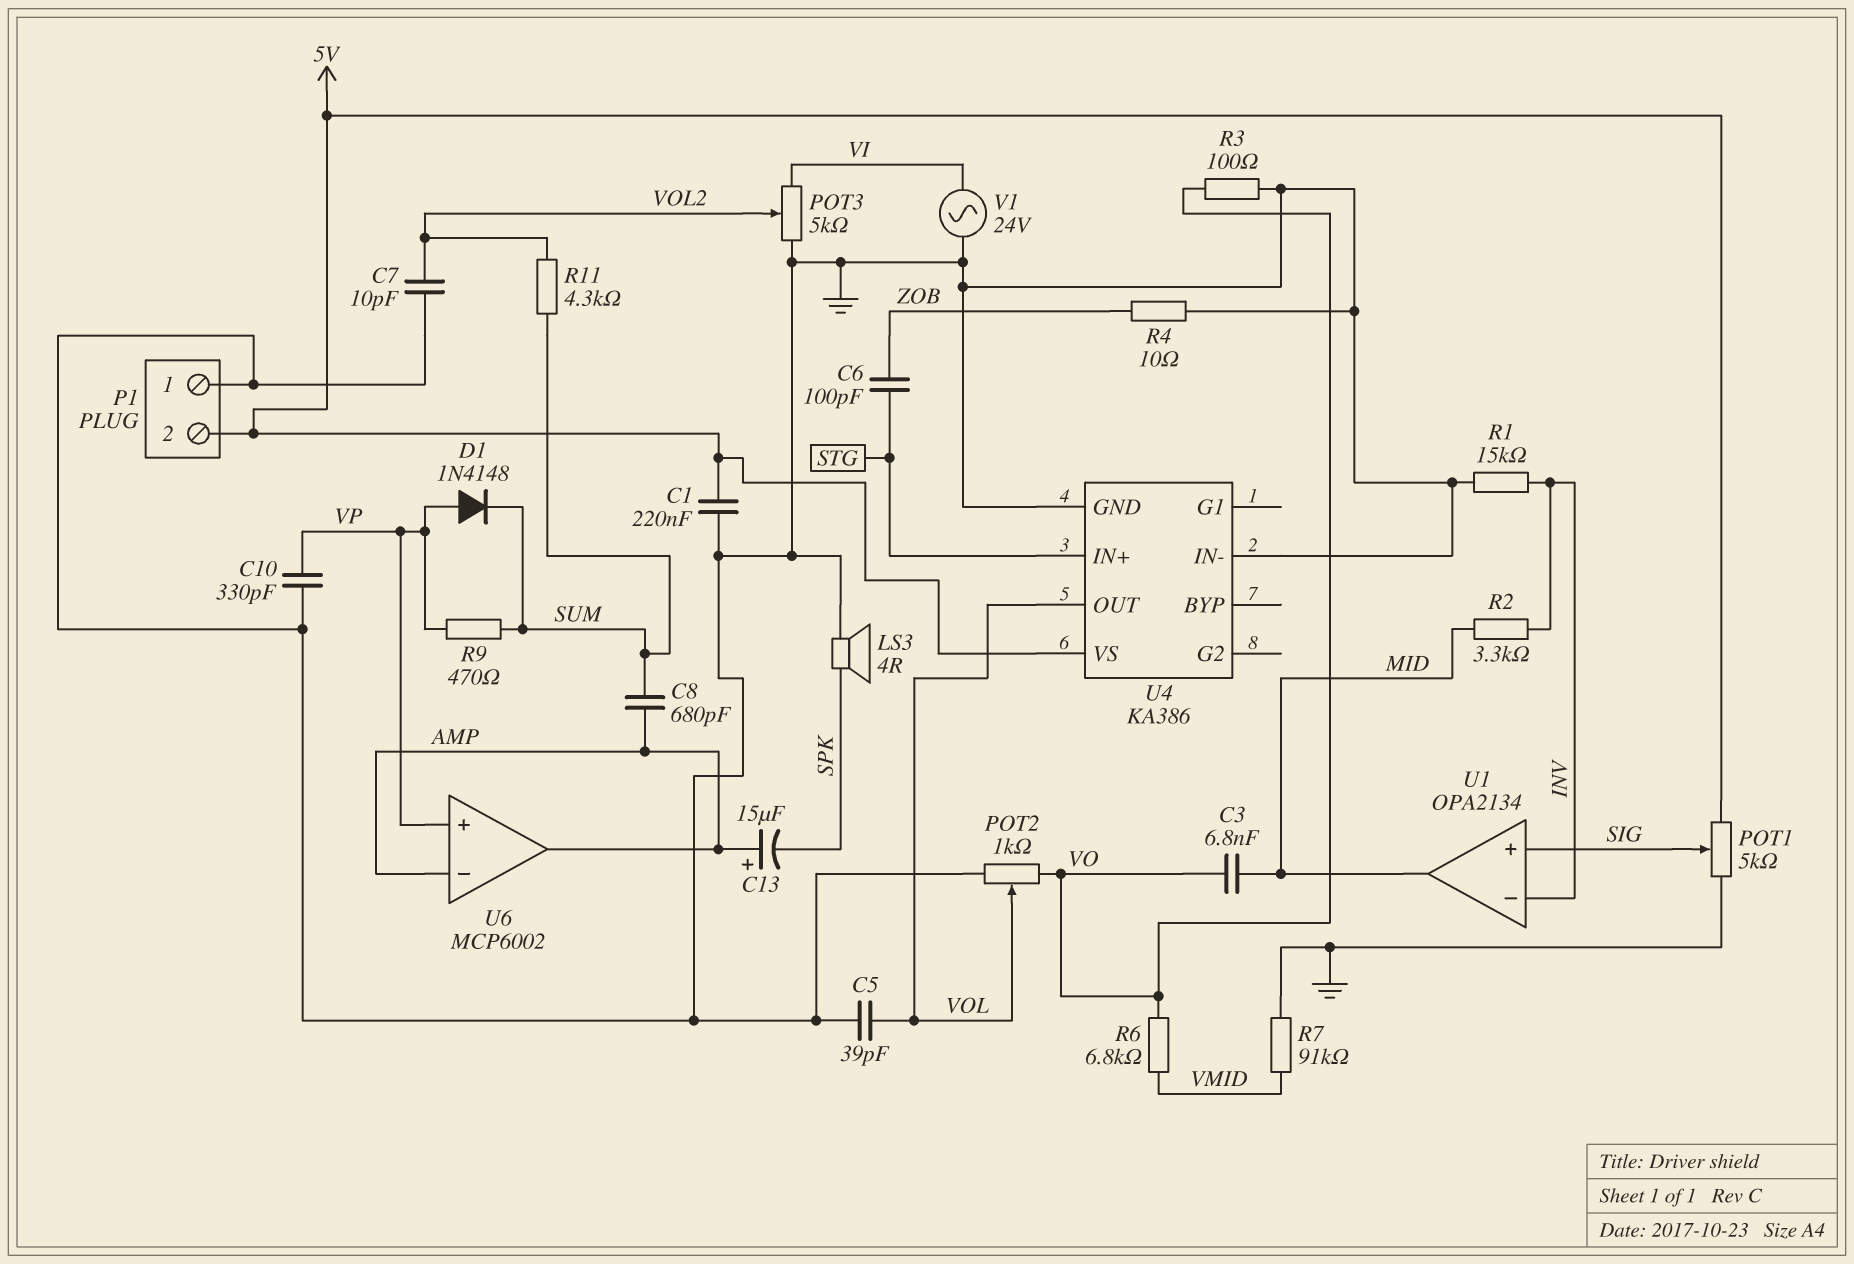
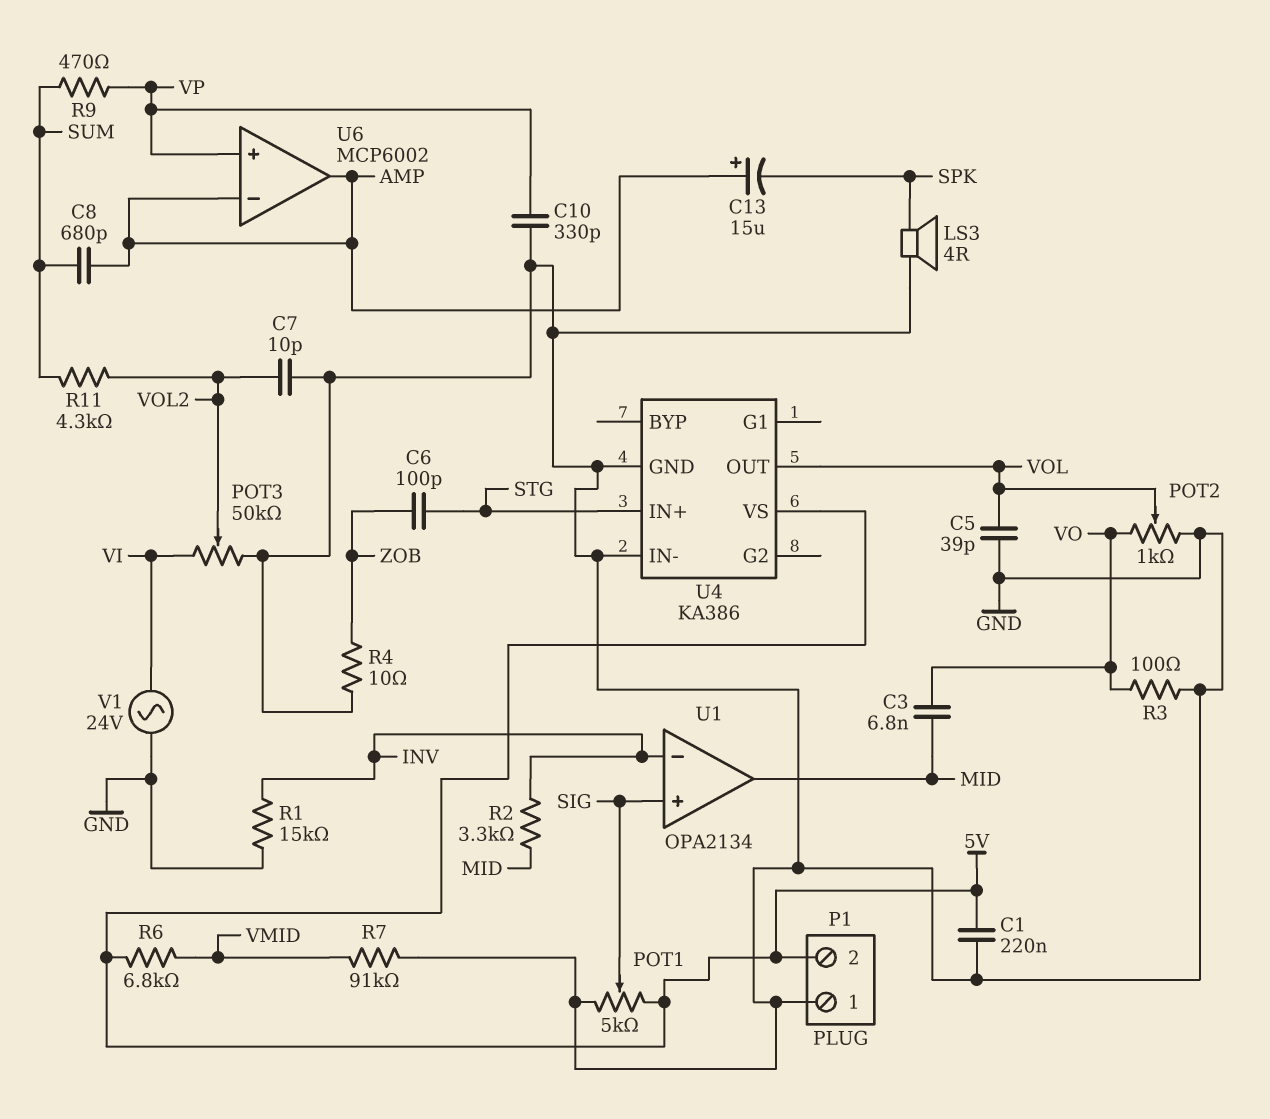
D1: diode 1N4148 (A VP, K SUM) -> none
POT3: 5k (GND, VI, wiper VOL2) -> 50k (GND, VI, wiper VOL2)
R6: 6.8k (VMID, VO) -> 6.8k (5V, VMID)

